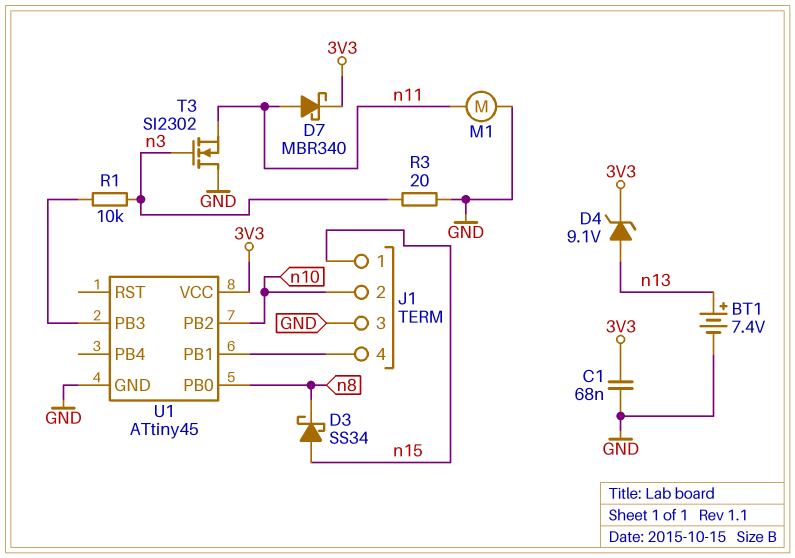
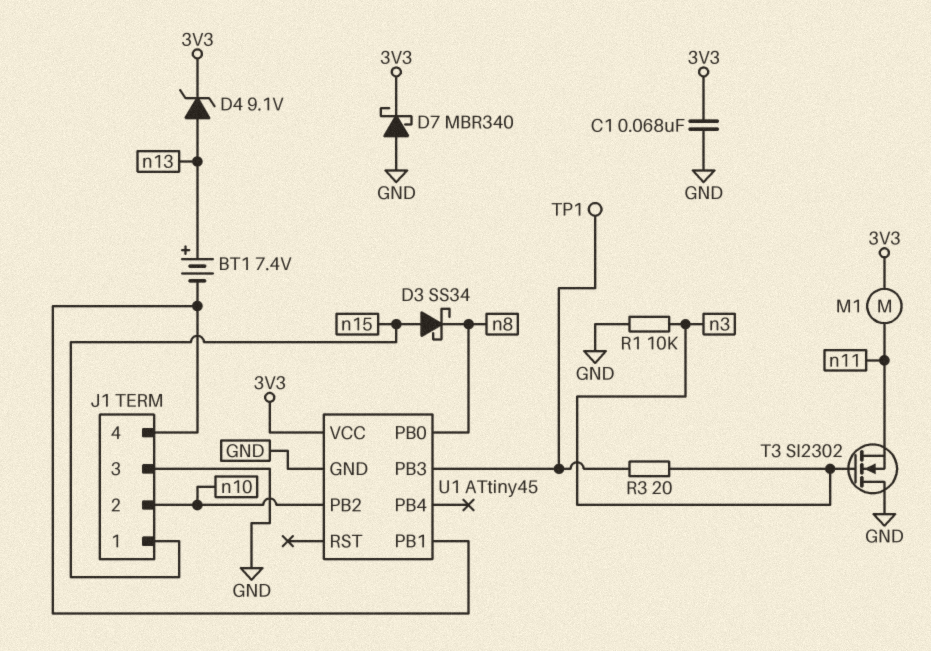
BT1: 7.4V (plus n13, minus GND) -> 7.4V (plus n13, minus J1/4)
D7: schottky MBR340 (A n11, K 3V3) -> schottky MBR340 (A GND, K 3V3)
M1: motor (GND, n11) -> motor (3V3, n11)
R1: 10k (U1/PB3, n3) -> 10k (GND, n3)
R3: 20 (GND, n3) -> 20 (U1/PB3, n3)
TP1: none -> test point (U1/PB3)

